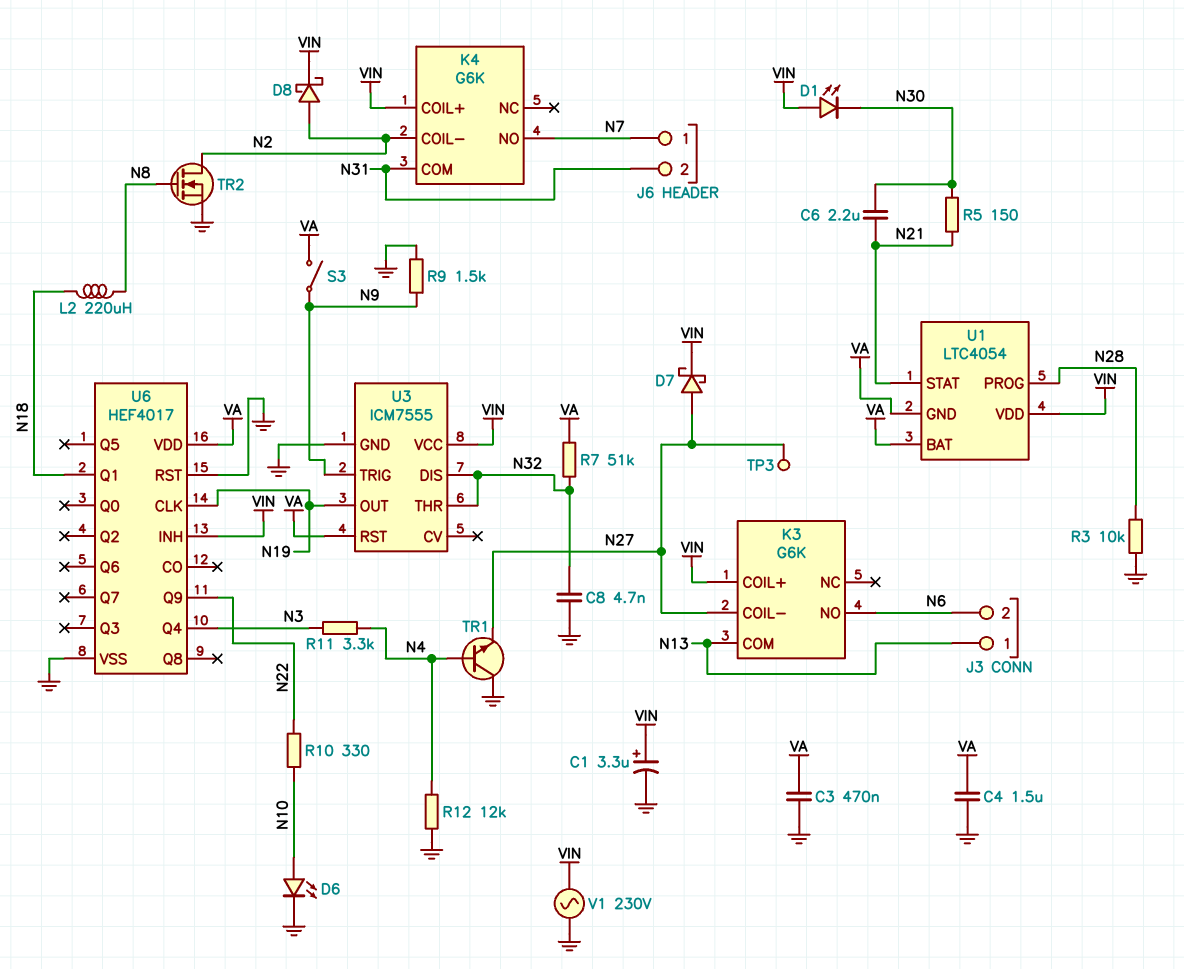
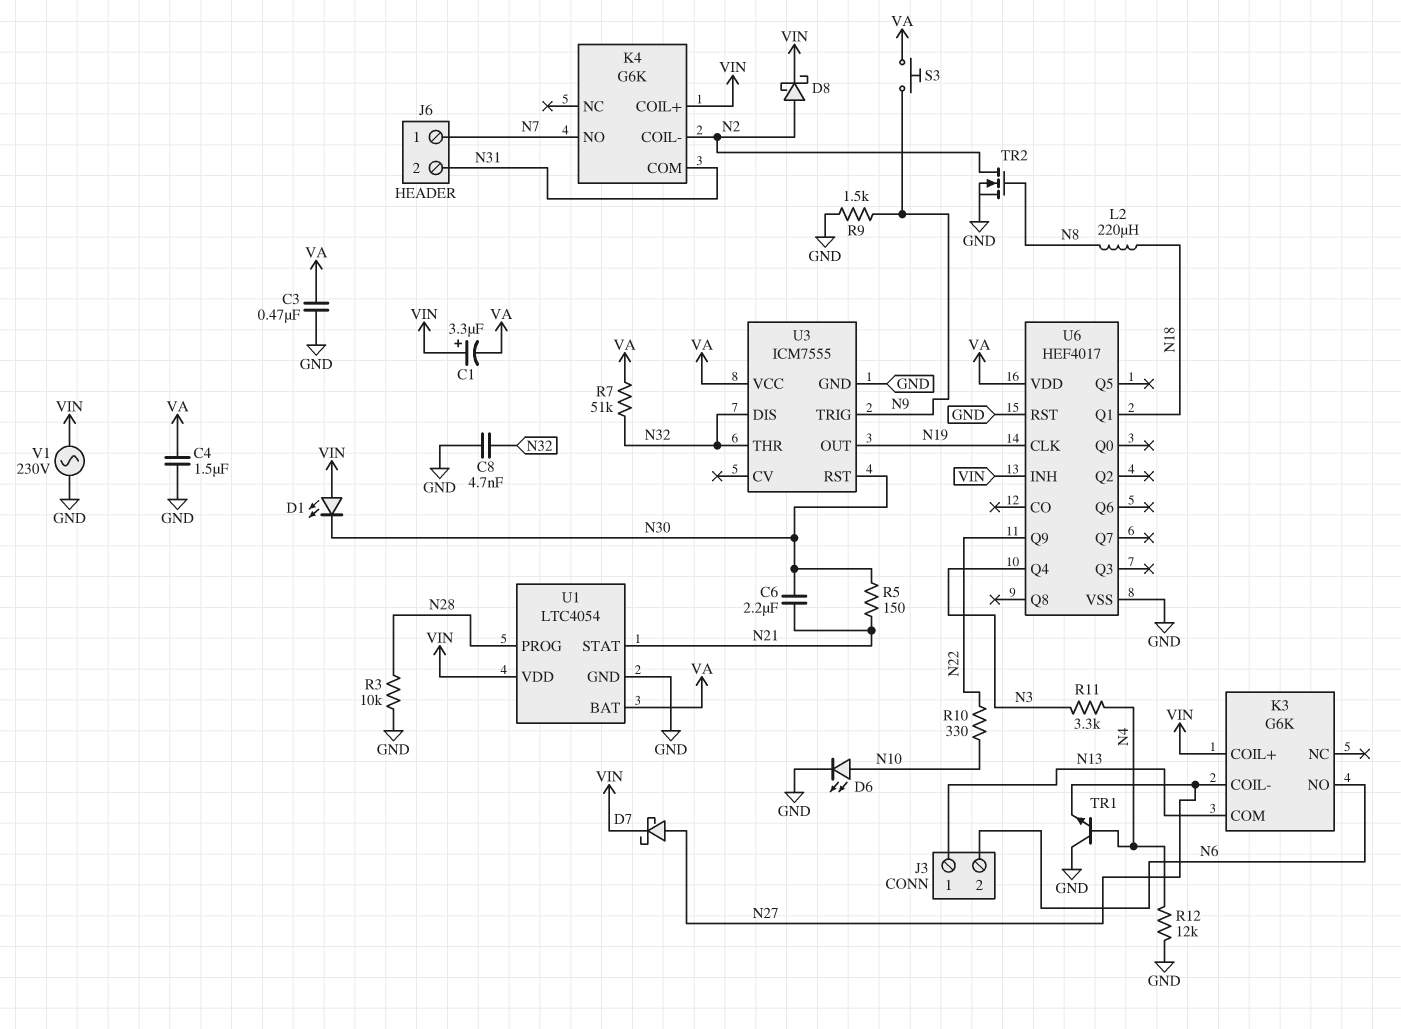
C1: 3.3uF (plus VIN, minus GND) -> 3.3uF (plus VIN, minus VA)
S3: switch (N9, VA) -> button (N9, VA)
TP3: test point (N27) -> none
U1 pin GND: VA -> GND
U3 pin RST: VA -> N30
U3 pin VCC: VIN -> VA

